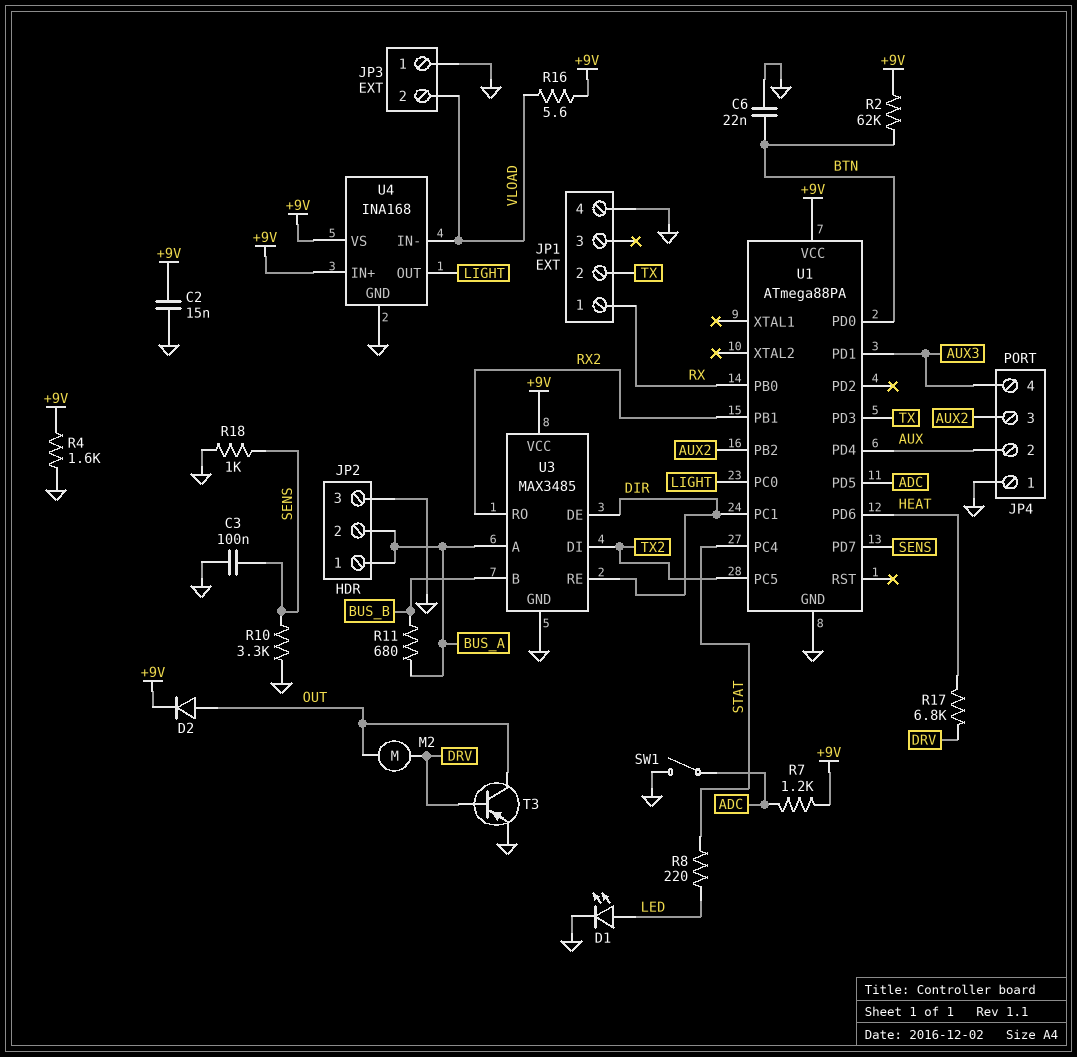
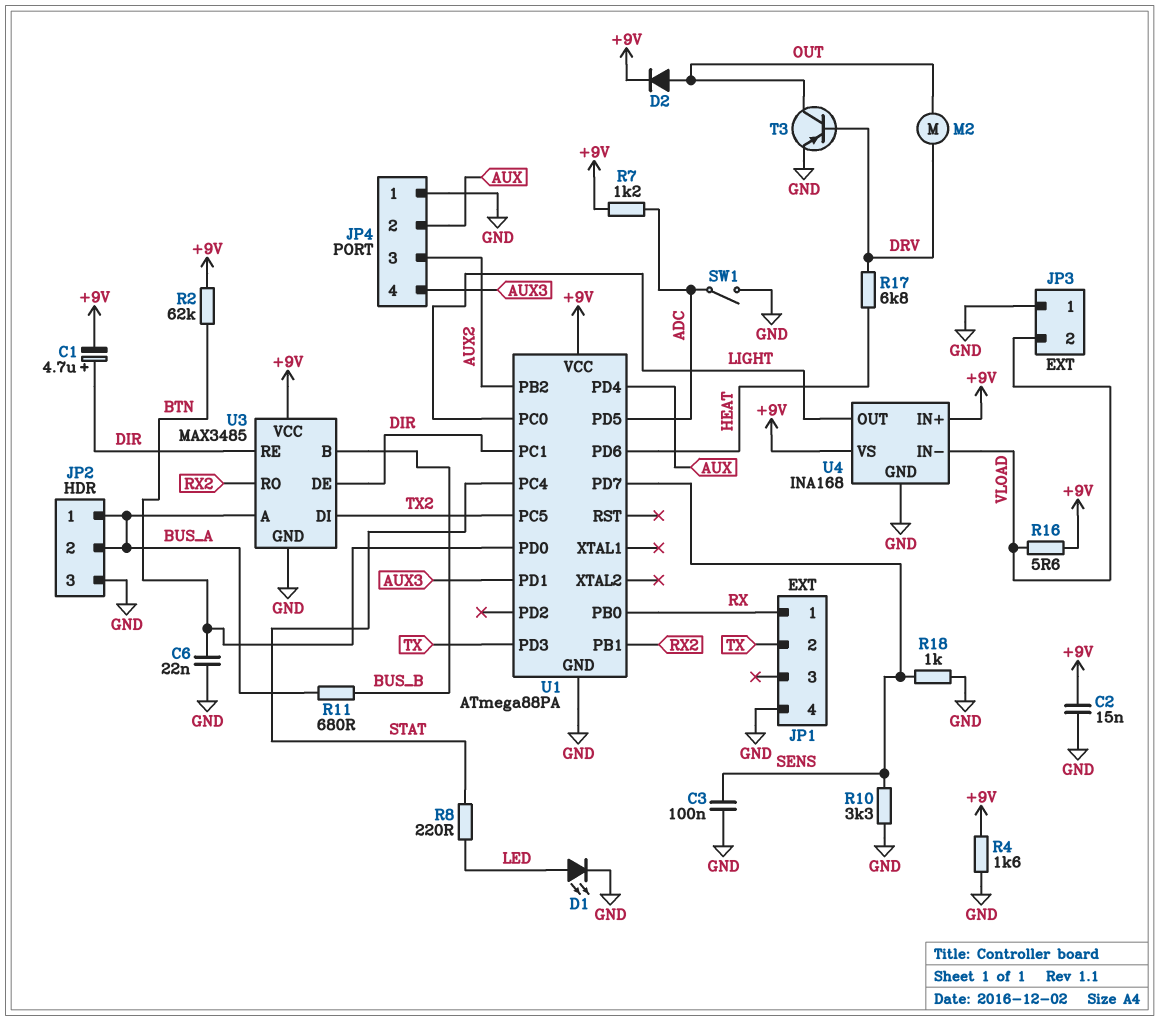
C1: none -> 4.7uF (plus DIR, minus +9V)

